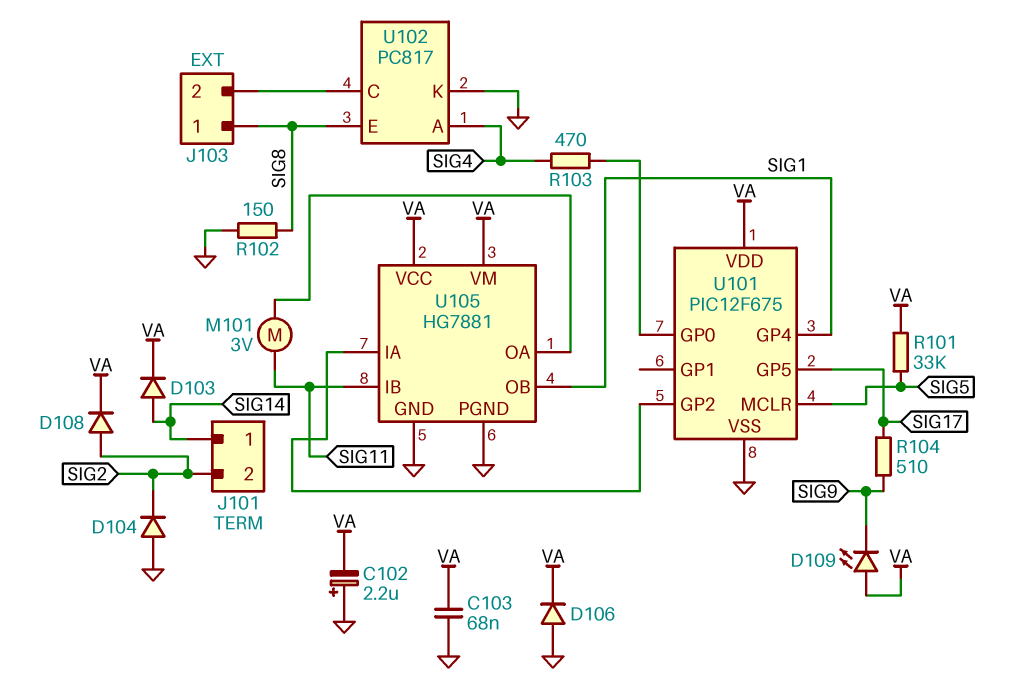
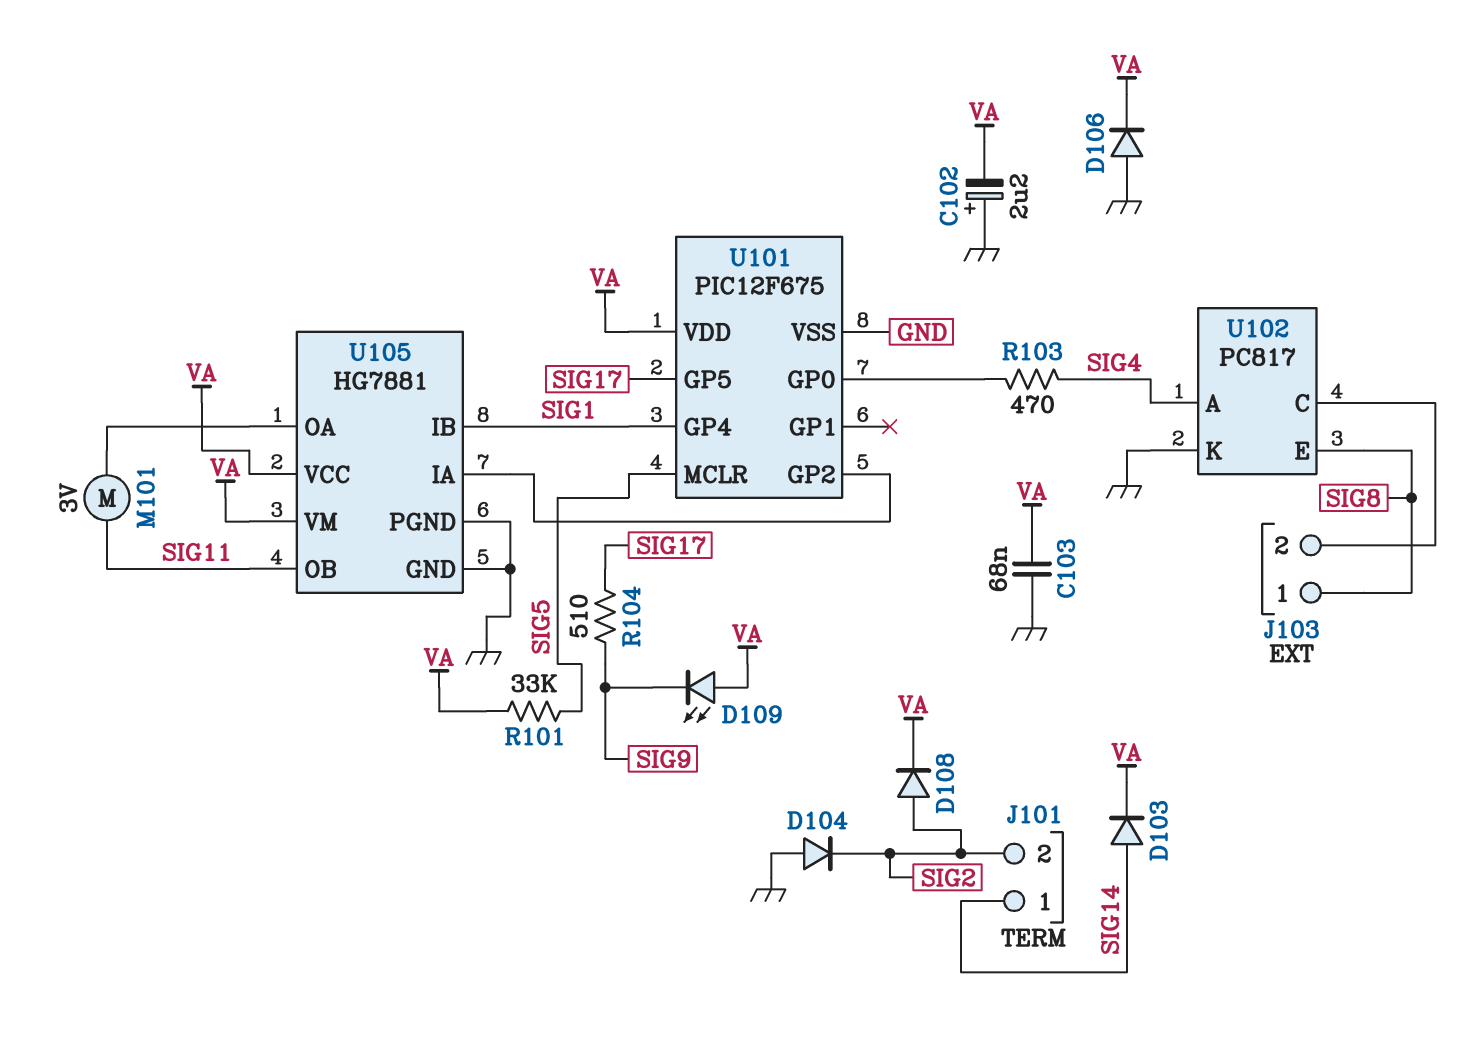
R102: 150 (GND, SIG8) -> none
U105 pin IB: SIG11 -> SIG1
U105 pin OB: SIG1 -> SIG11

